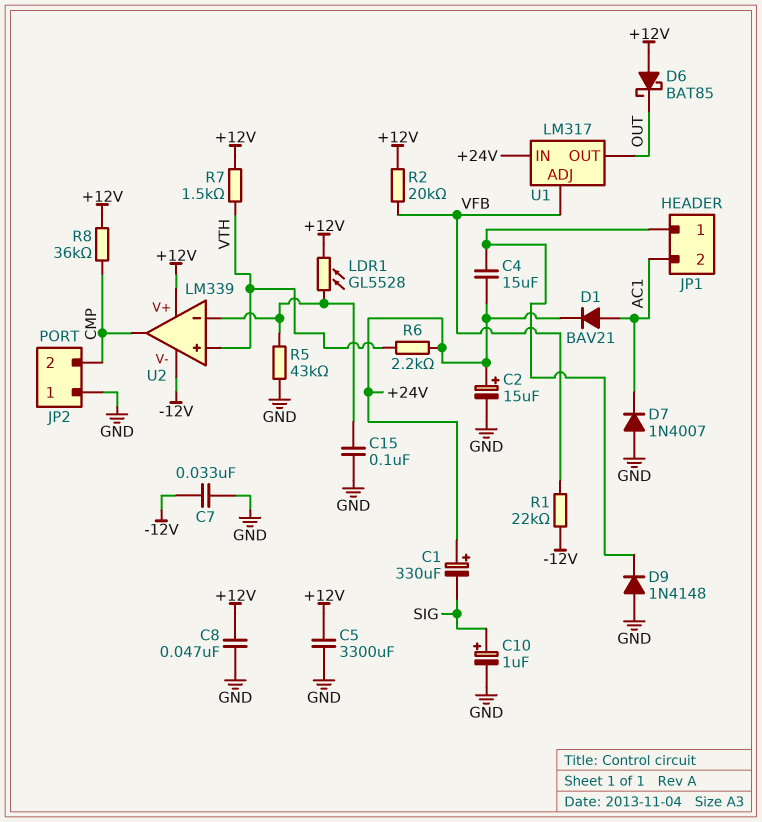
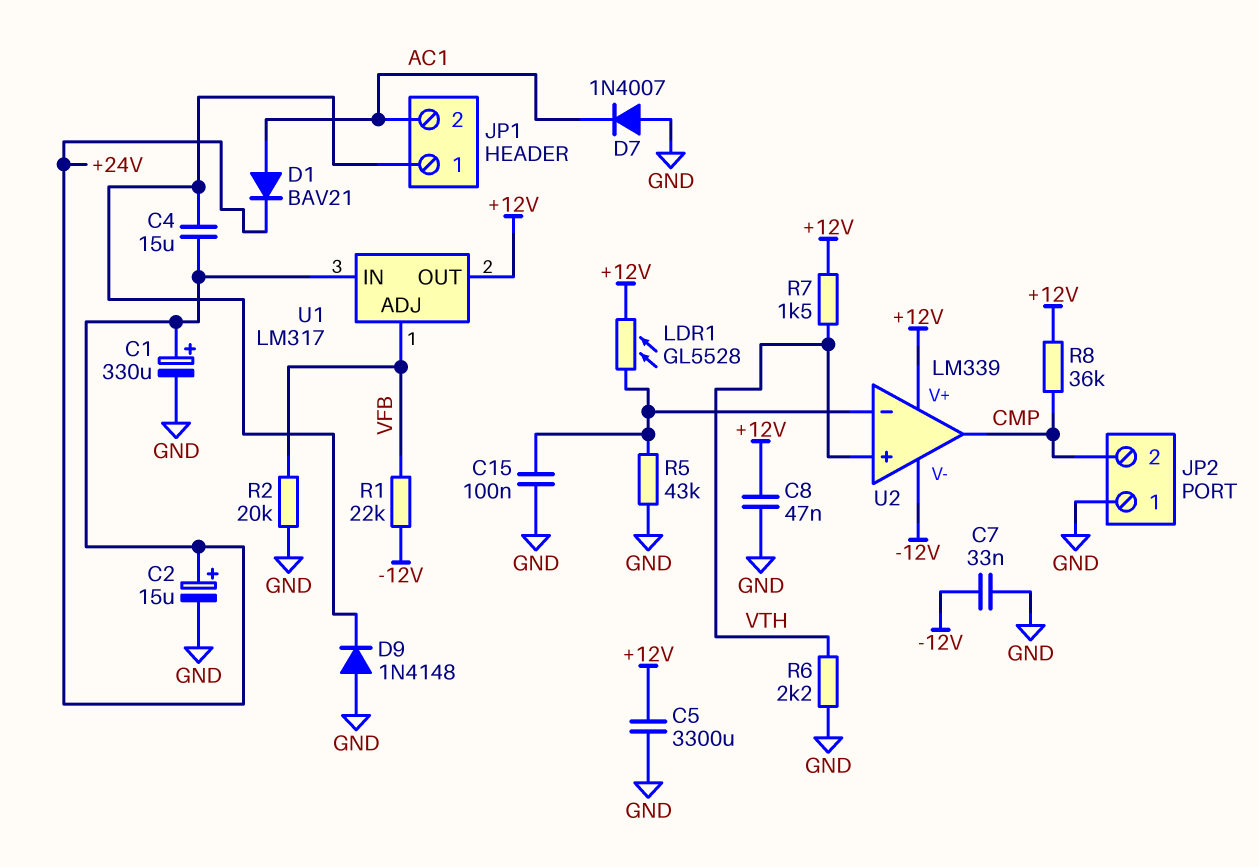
C1: 330uF (plus +24V, minus SIG) -> 330uF (plus +24V, minus GND)
C10: 1uF (plus SIG, minus GND) -> none
D6: schottky BAT85 (A +12V, K OUT) -> none
R2: 20k (+12V, VFB) -> 20k (GND, VFB)
R6: 2.2k (+24V, VTH) -> 2.2k (GND, VTH)
U1 pin OUT: OUT -> +12V

